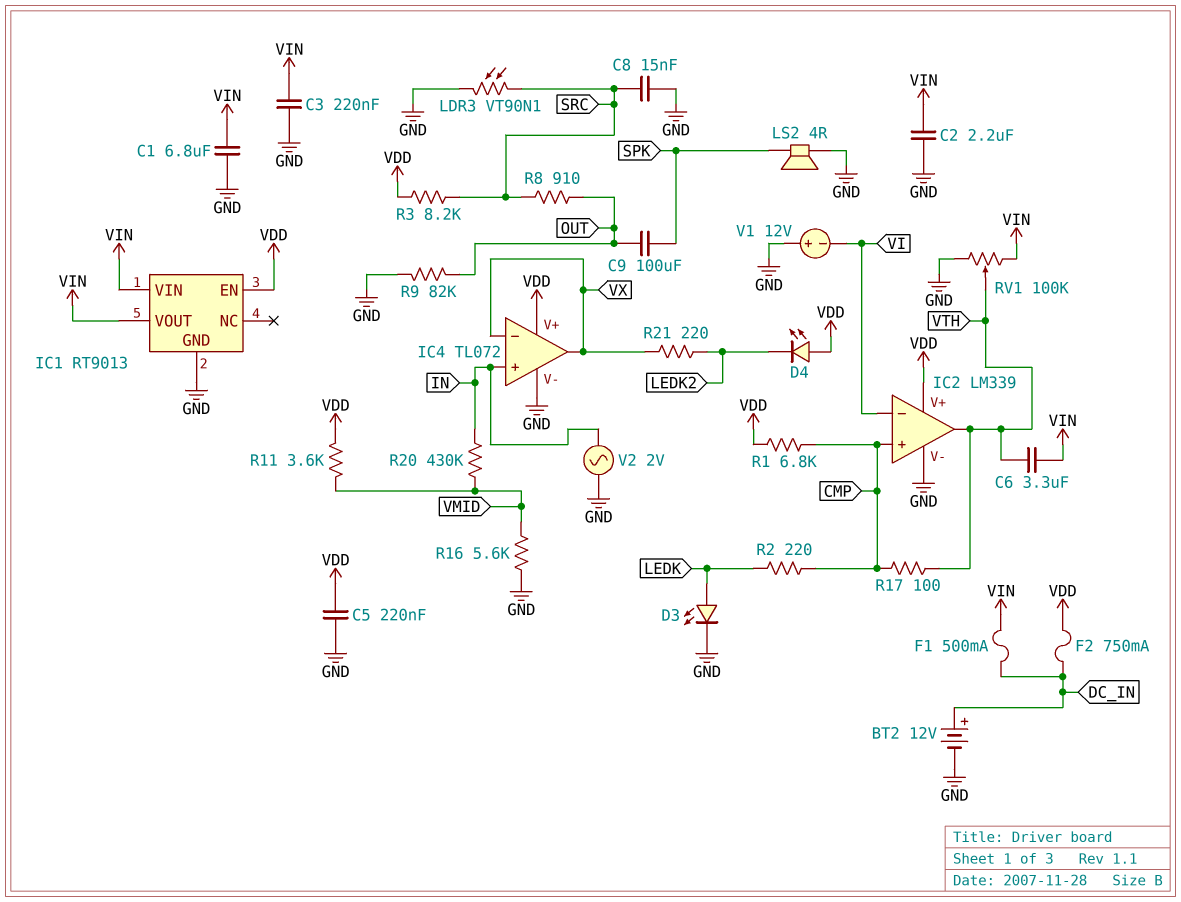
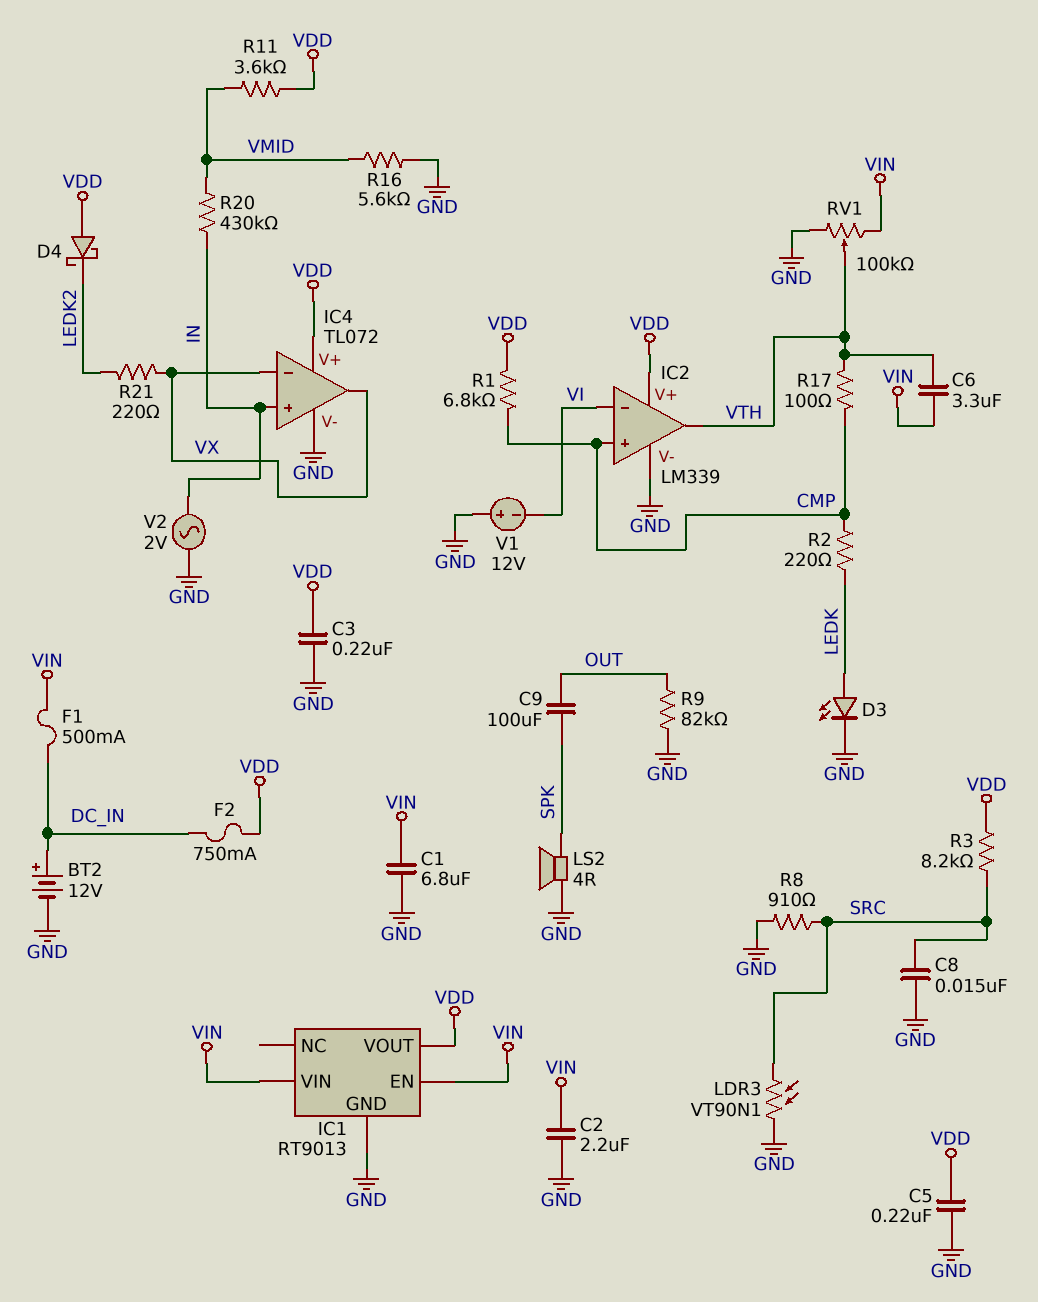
C3: 220nF (GND, VIN) -> 220nF (GND, VDD)
D4: LED (A VDD, K LEDK2) -> schottky (A VDD, K LEDK2)
IC1 pin EN: VDD -> VIN
IC1 pin VOUT: VIN -> VDD
R8: 910 (OUT, SRC) -> 910 (GND, SRC)

